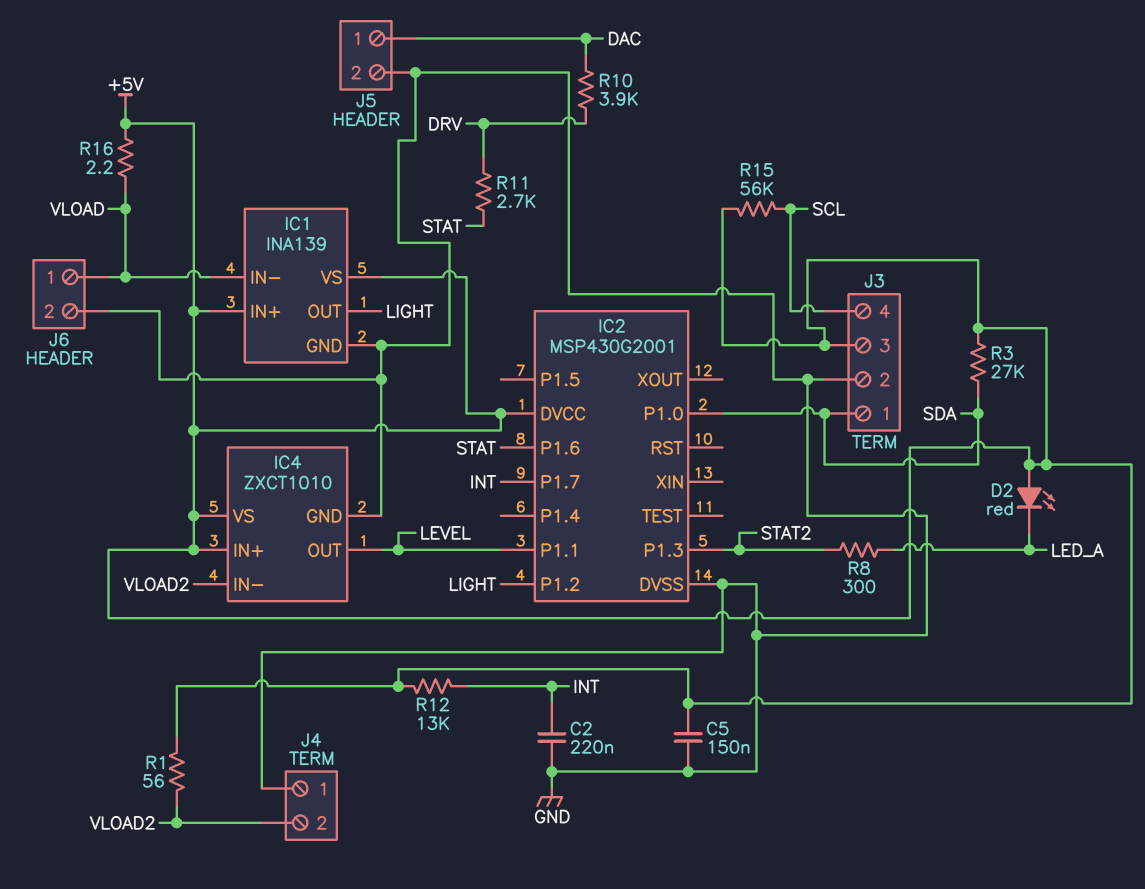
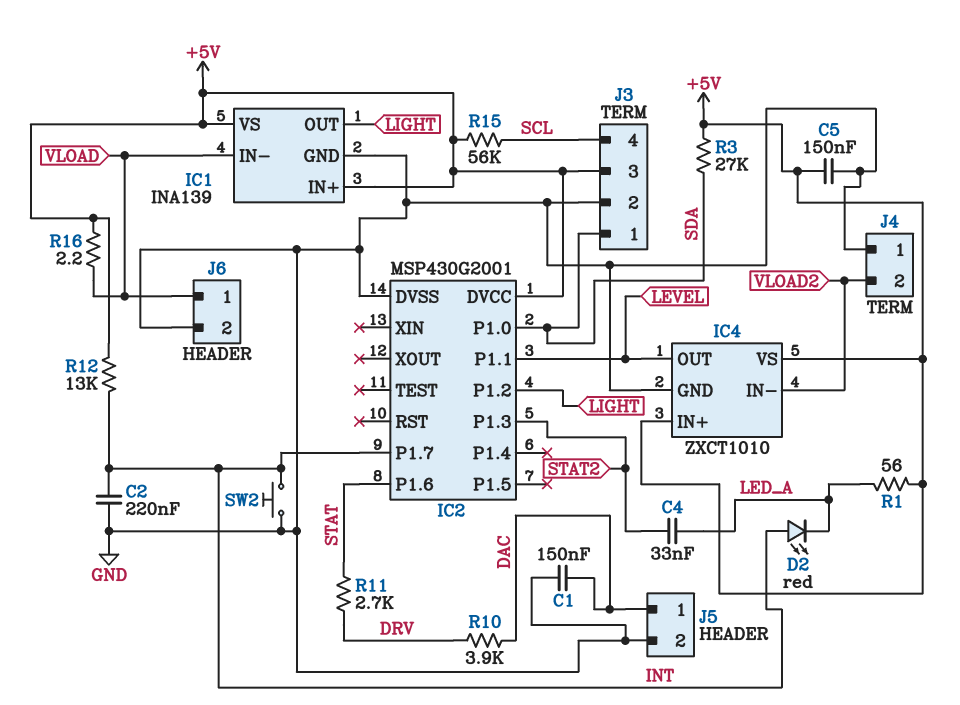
C1: none -> 150nF (DAC, GND)
C4: none -> 33nF (LED_A, STAT2)
D2: LED red (A +5V, K LED_A) -> LED red (A INT, K LED_A)
R1: 56 (+5V, VLOAD2) -> 56 (+5V, LED_A)
R8: 300 (LED_A, STAT2) -> none
SW2: none -> button (GND, INT)

